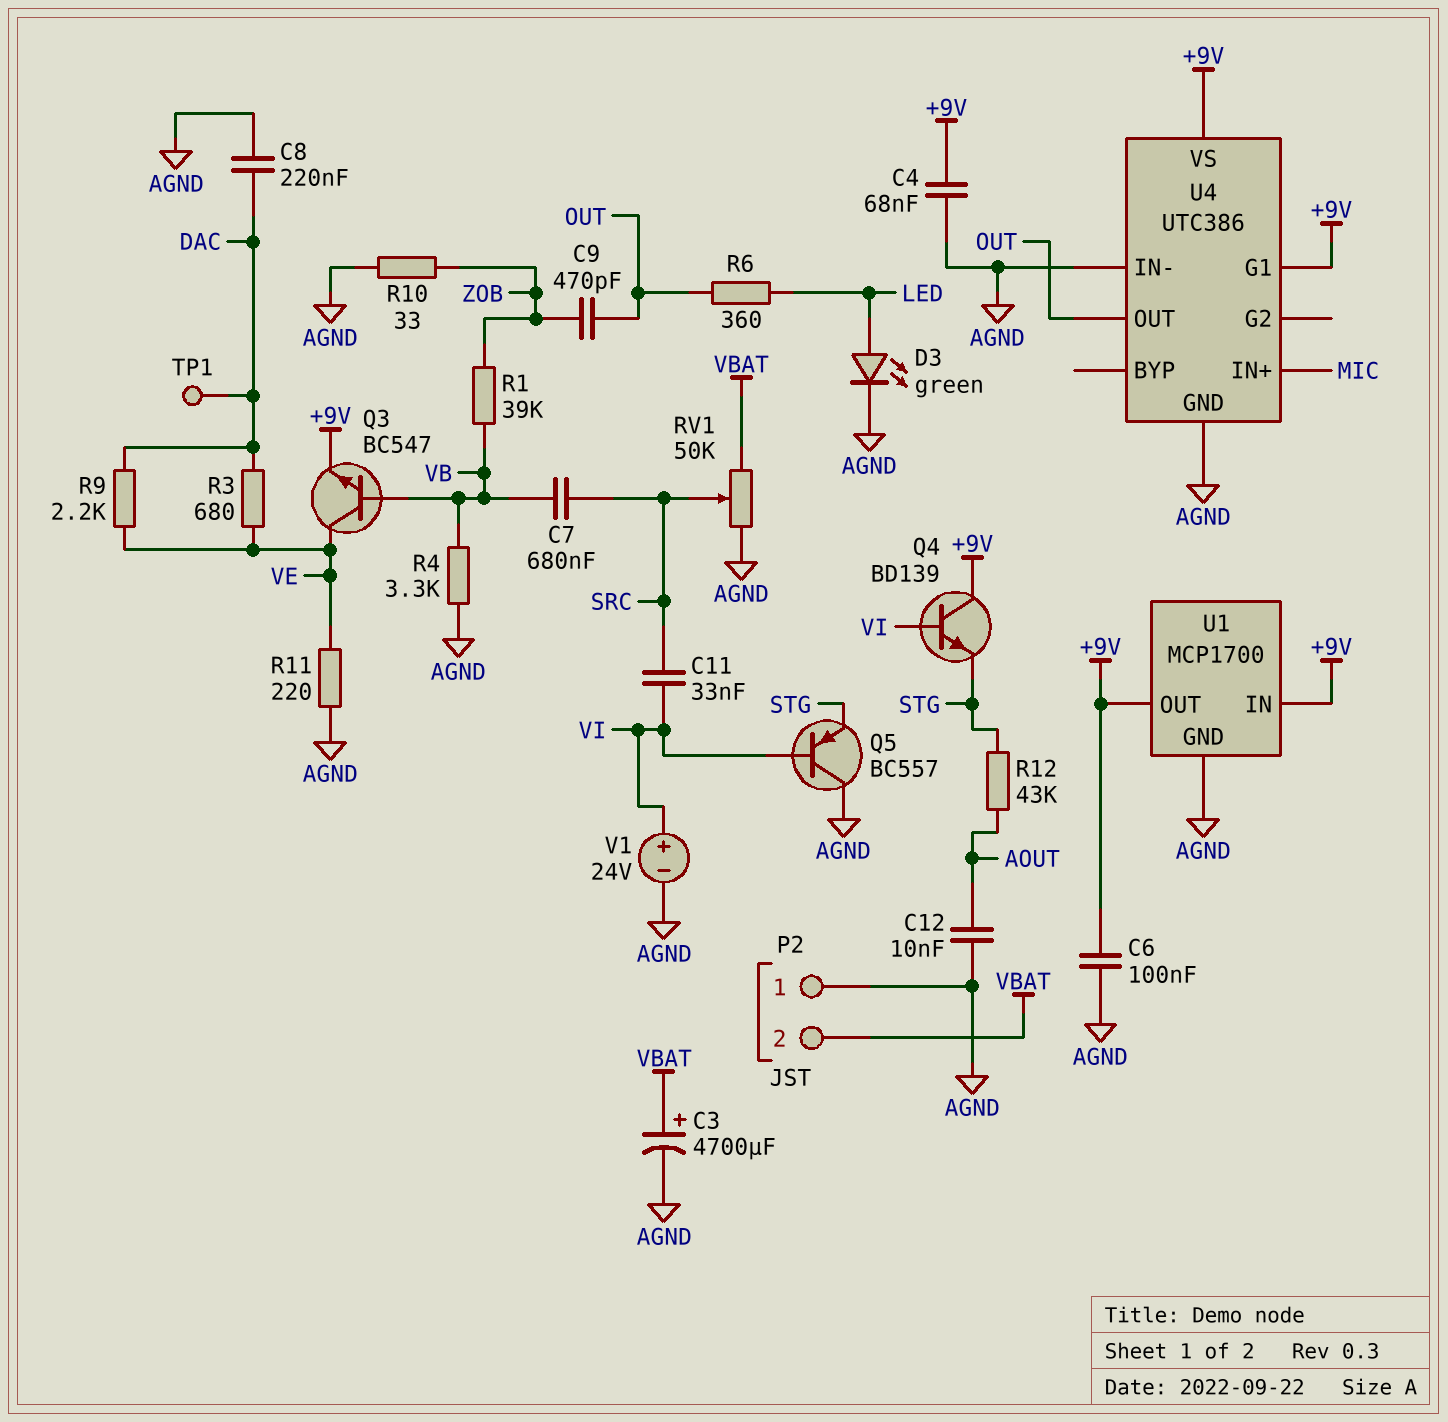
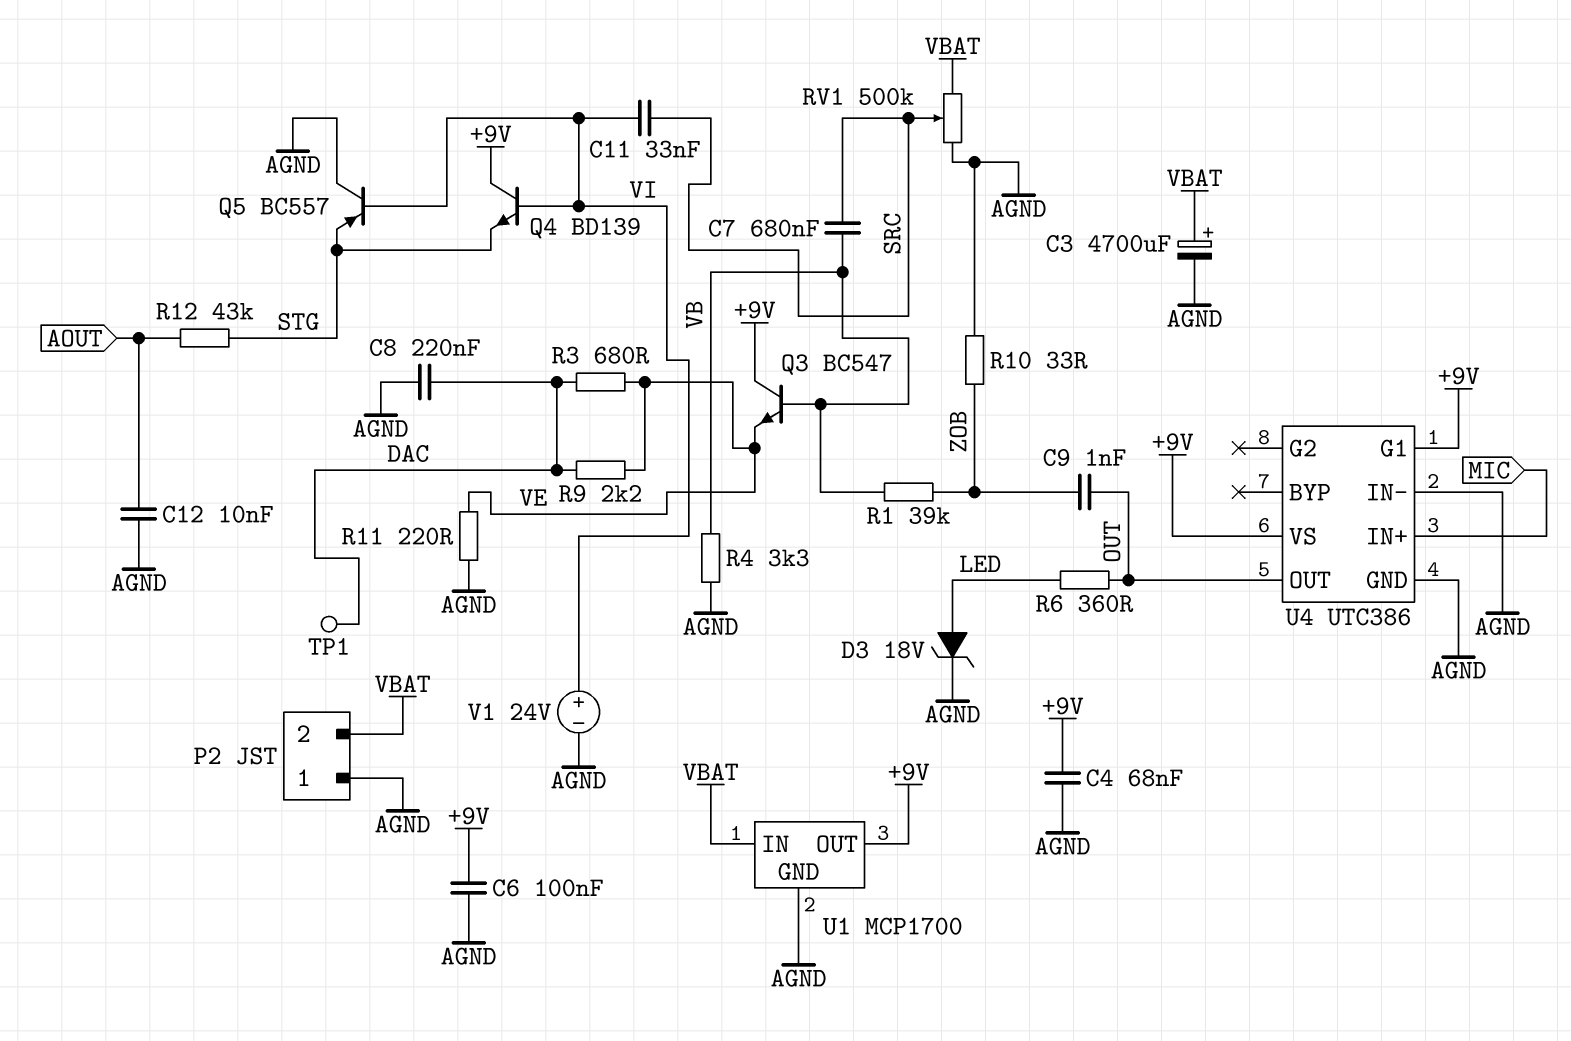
C9: 470pF (OUT, ZOB) -> 1nF (OUT, ZOB)
D3: LED green (A LED, K AGND) -> zener 18V (A LED, K AGND)
Q3: NPN BC547 (B VB, C VE, E +9V) -> NPN BC547 (B VB, C +9V, E VE)
RV1: 50k (AGND, VBAT, wiper SRC) -> 500k (AGND, VBAT, wiper SRC)
U1 pin IN: +9V -> VBAT

